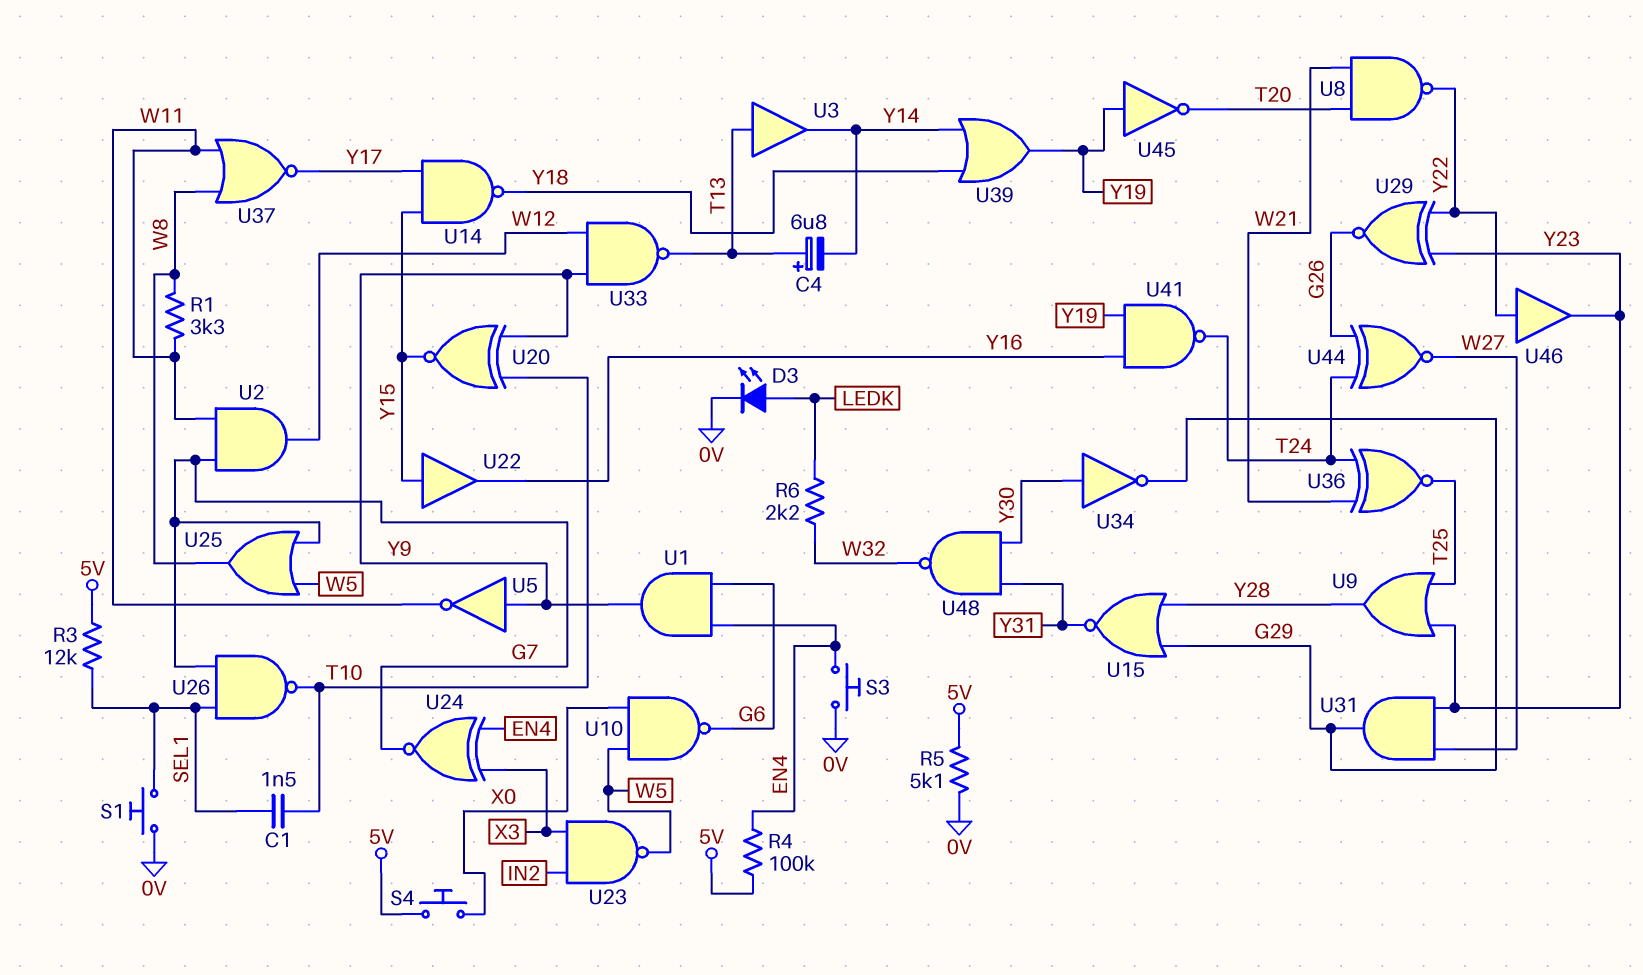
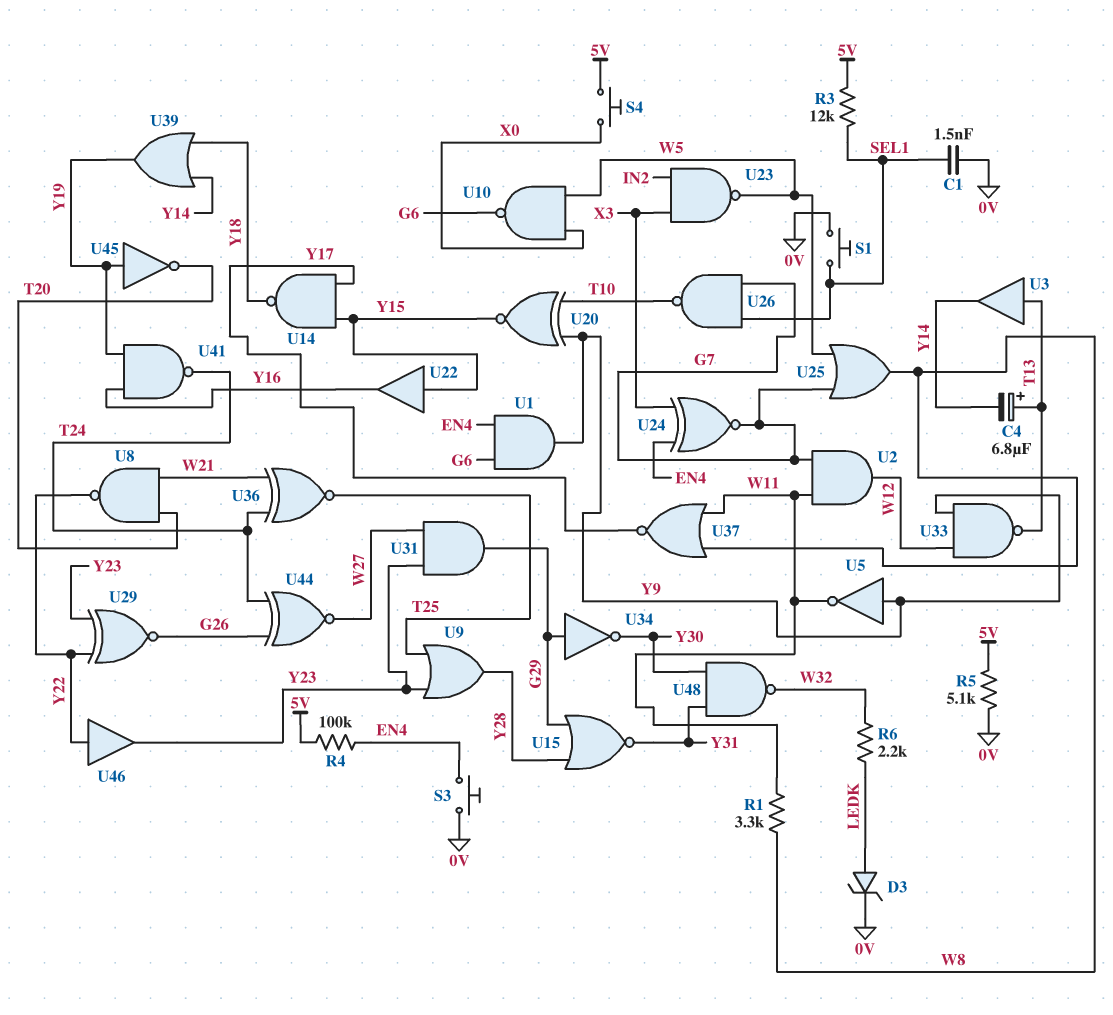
C1: 1.5nF (SEL1, T10) -> 1.5nF (0V, SEL1)
D3: LED (A LEDK, K 0V) -> zener (A LEDK, K 0V)
U34: NOT (in Y30, out G29) -> NOT (in G29, out Y30)

